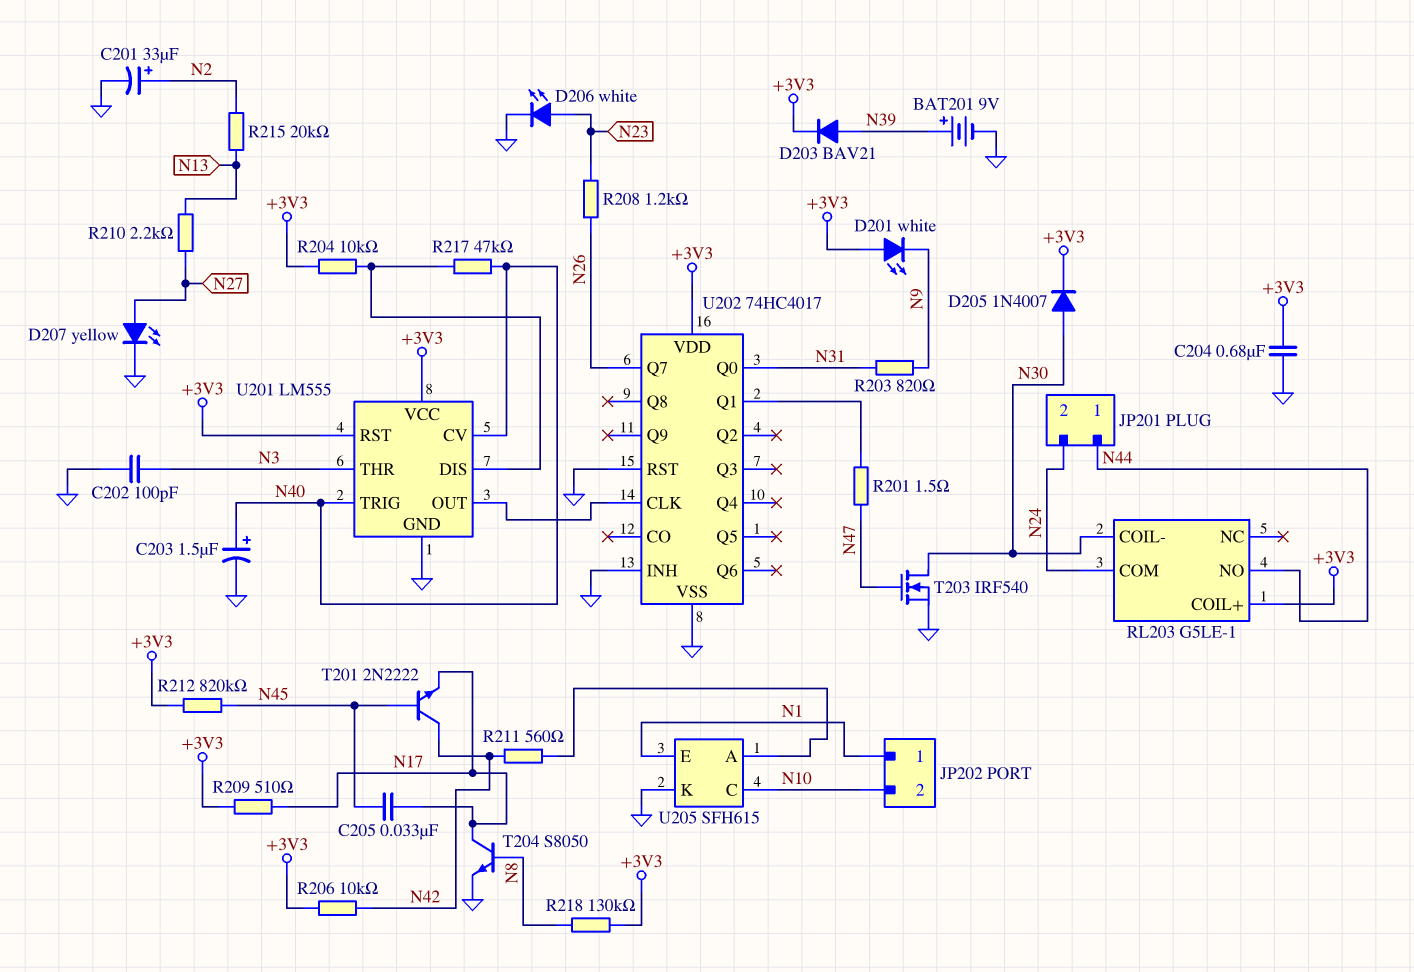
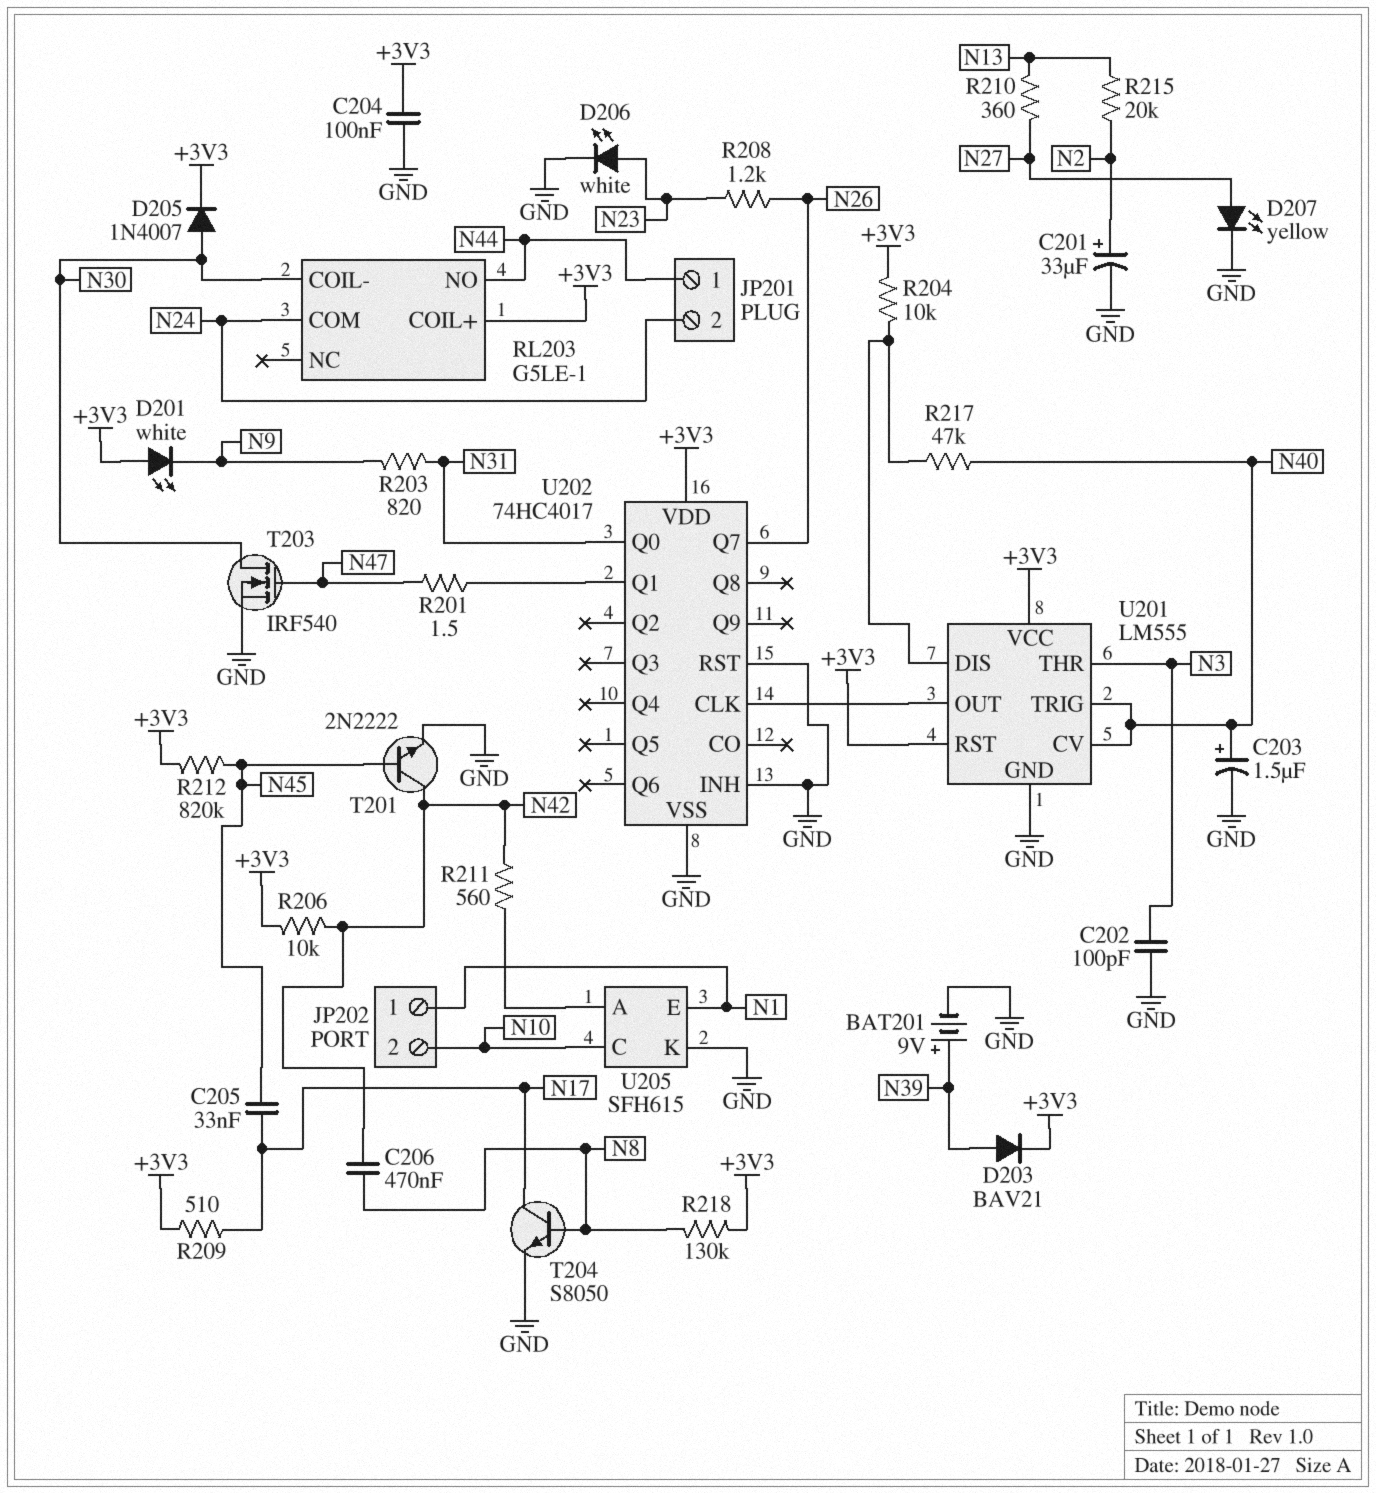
C204: 680nF (+3V3, GND) -> 100nF (+3V3, GND)
C206: none -> 470nF (N8, N42)
R210: 2.2k (N13, N27) -> 360 (N13, N27)
T201: NPN 2N2222 (B N45, C N42, E N17) -> NPN 2N2222 (B N45, C N42, E GND)

